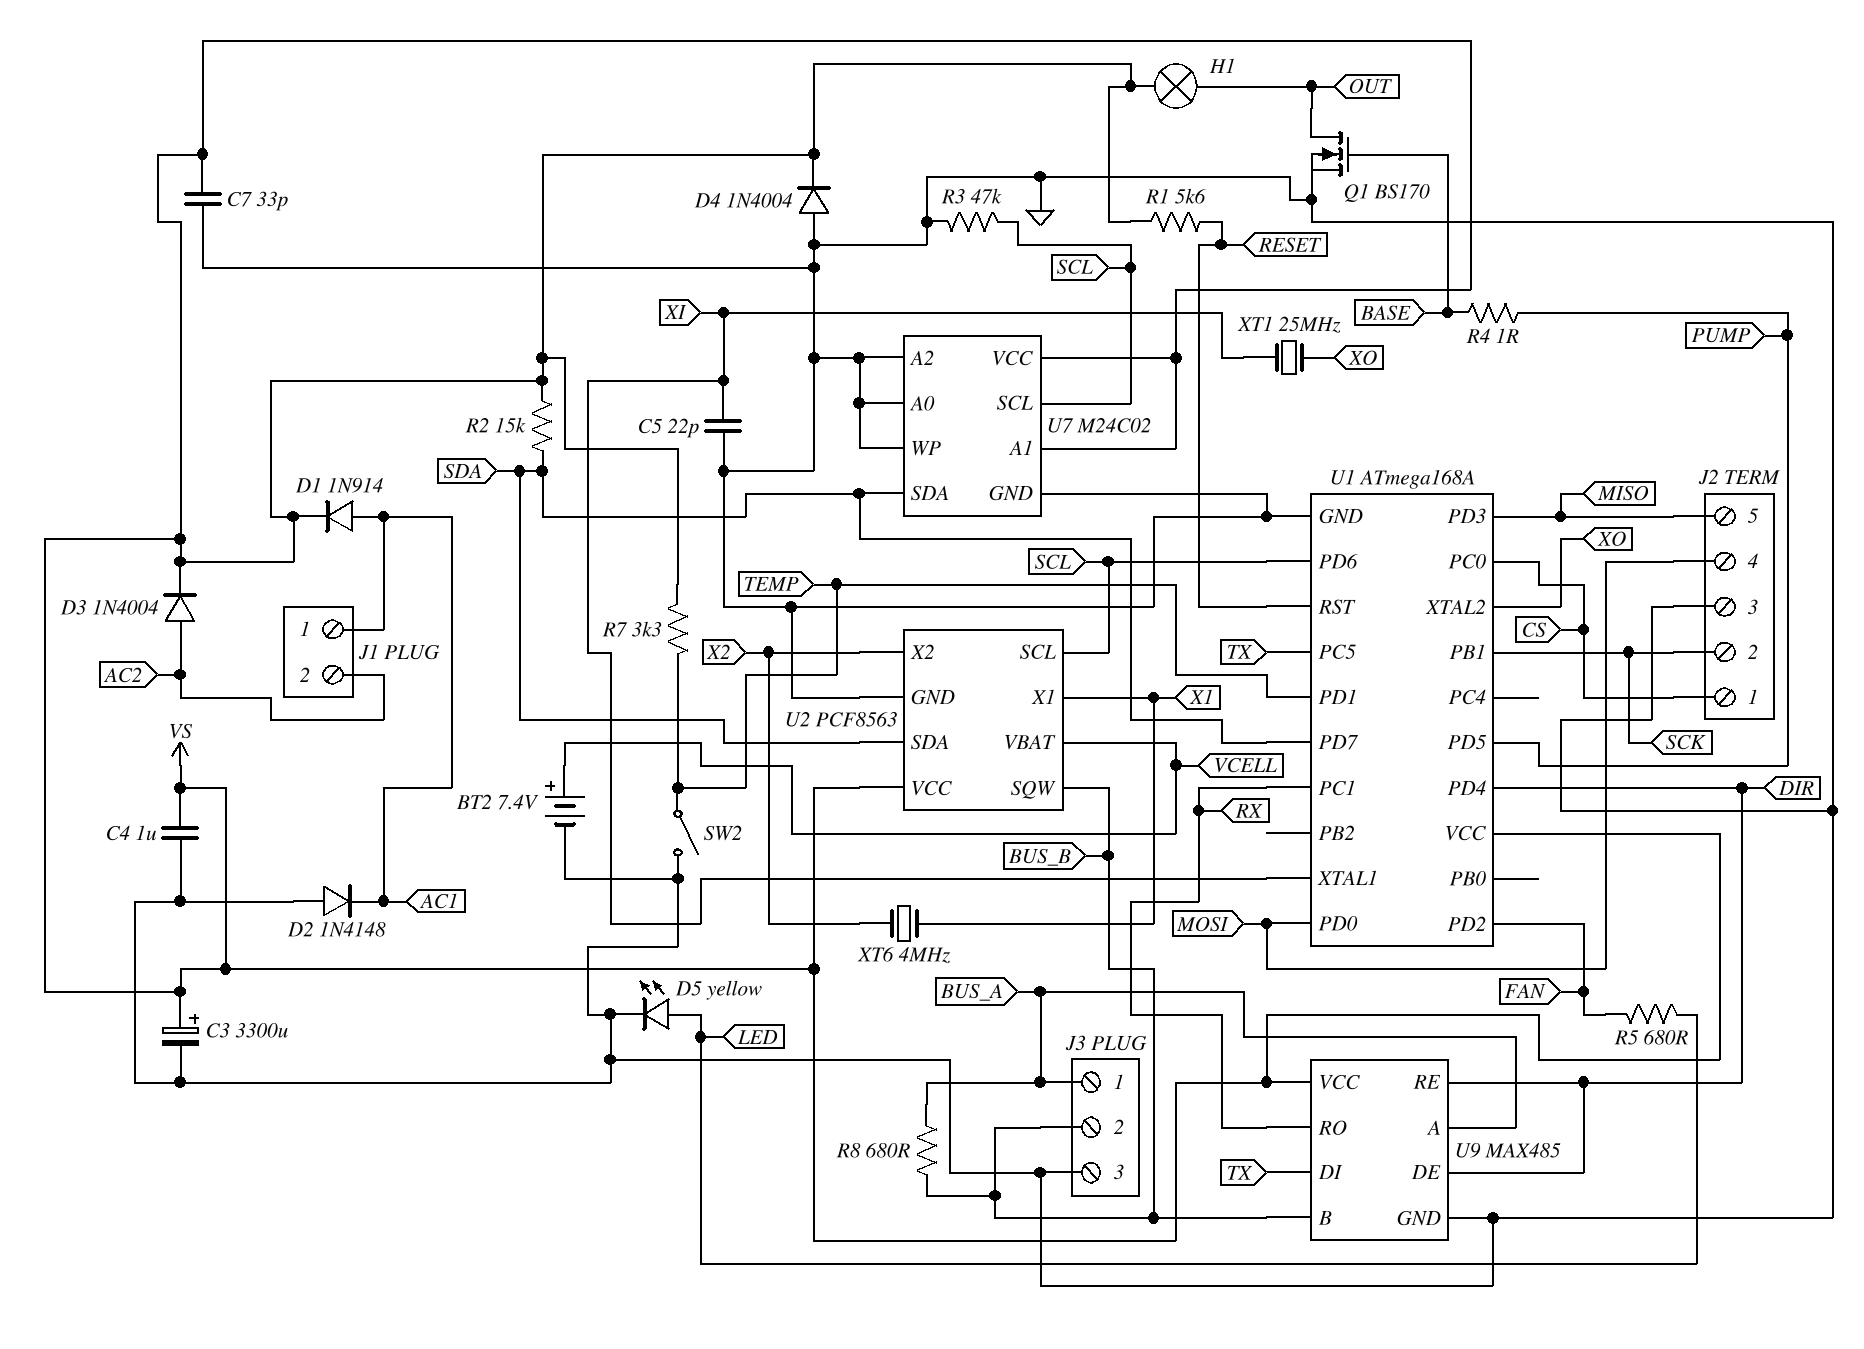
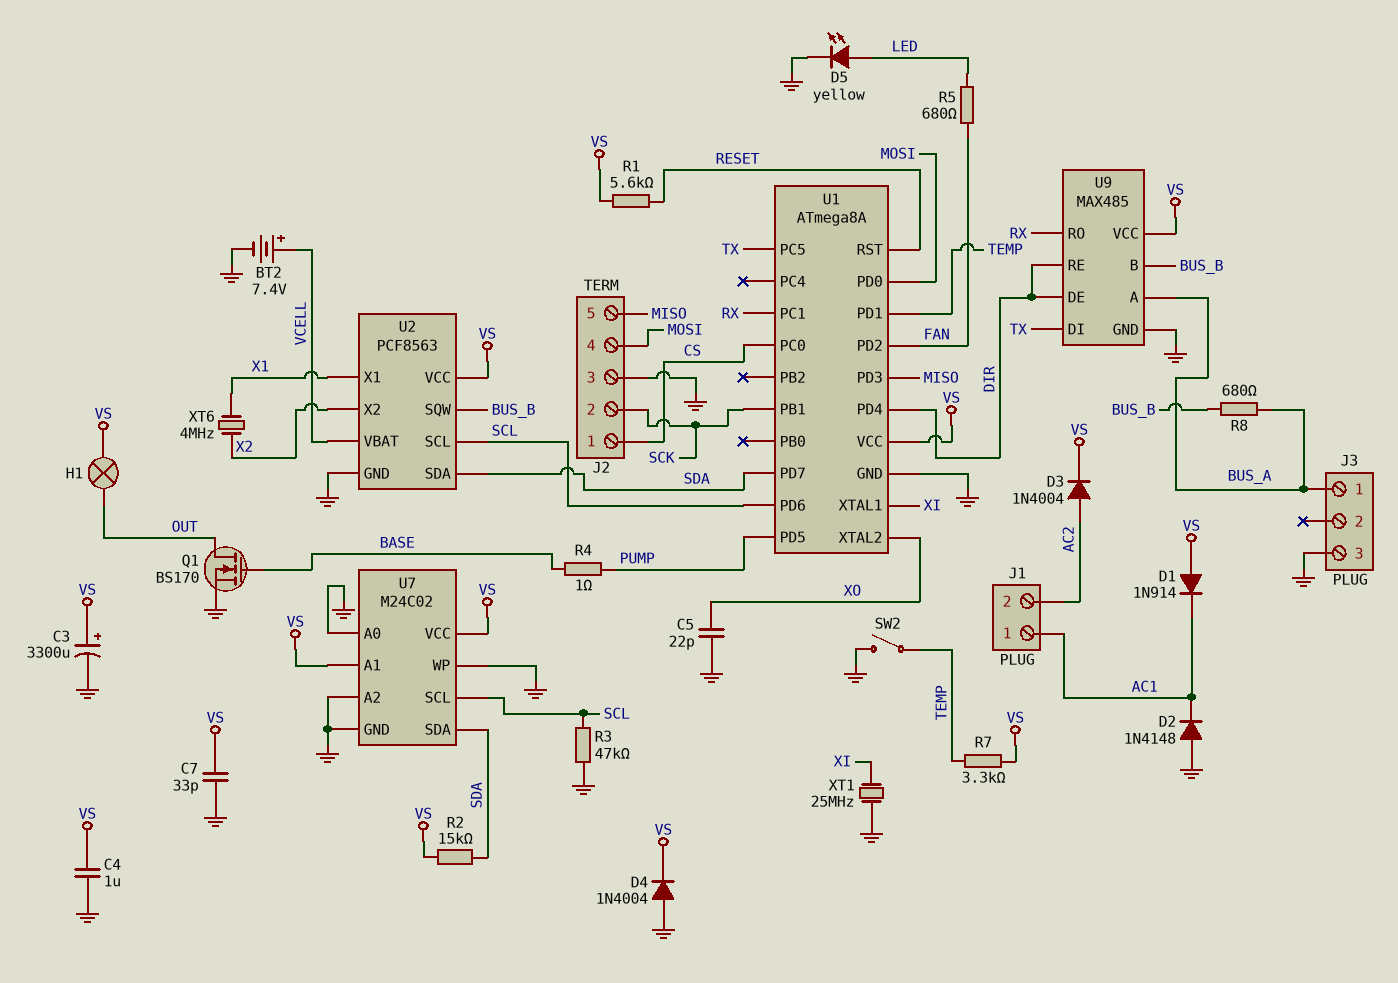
C5: 22pF (GND, XI) -> 22pF (GND, XO)
D1: diode 1N914 (A AC1, K VS) -> diode 1N914 (A VS, K AC1)
J3 pin 2: BUS_B -> none
U1: ATmega168A -> ATmega8A
XT1: 25MHz (XI, XO) -> 25MHz (GND, XI)

